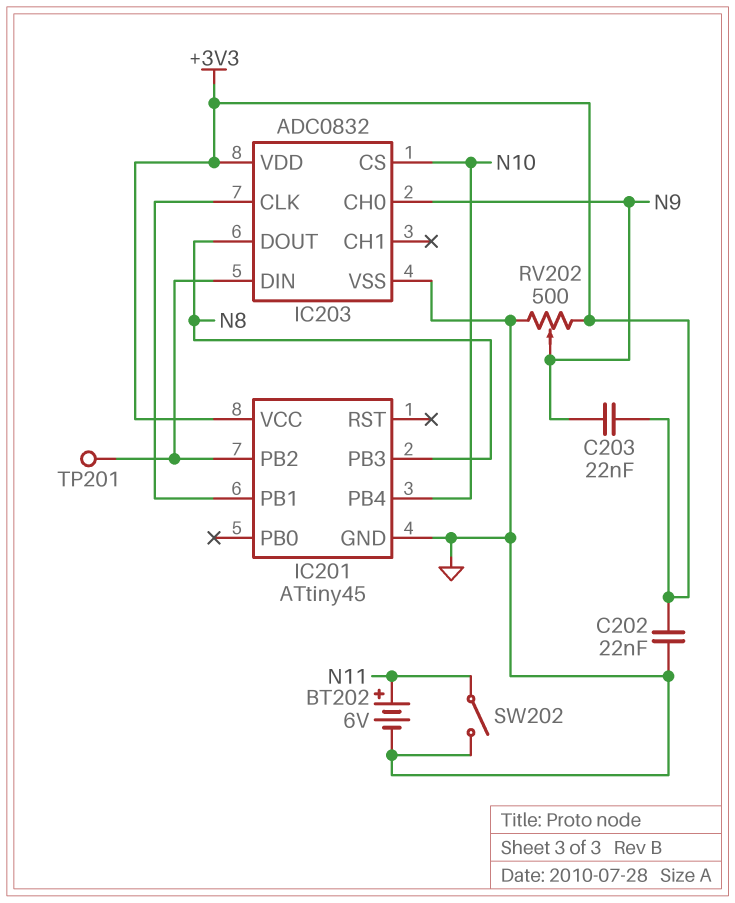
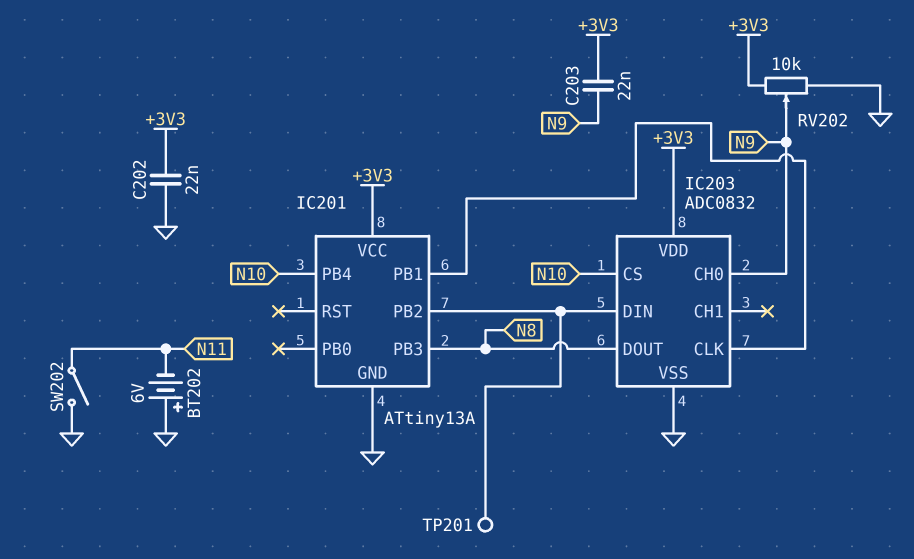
BT202: 6V (plus N11, minus GND) -> 6V (plus GND, minus N11)
IC201: ATtiny45 -> ATtiny13A
RV202: 500 (+3V3, GND, wiper N9) -> 10k (+3V3, GND, wiper N9)

